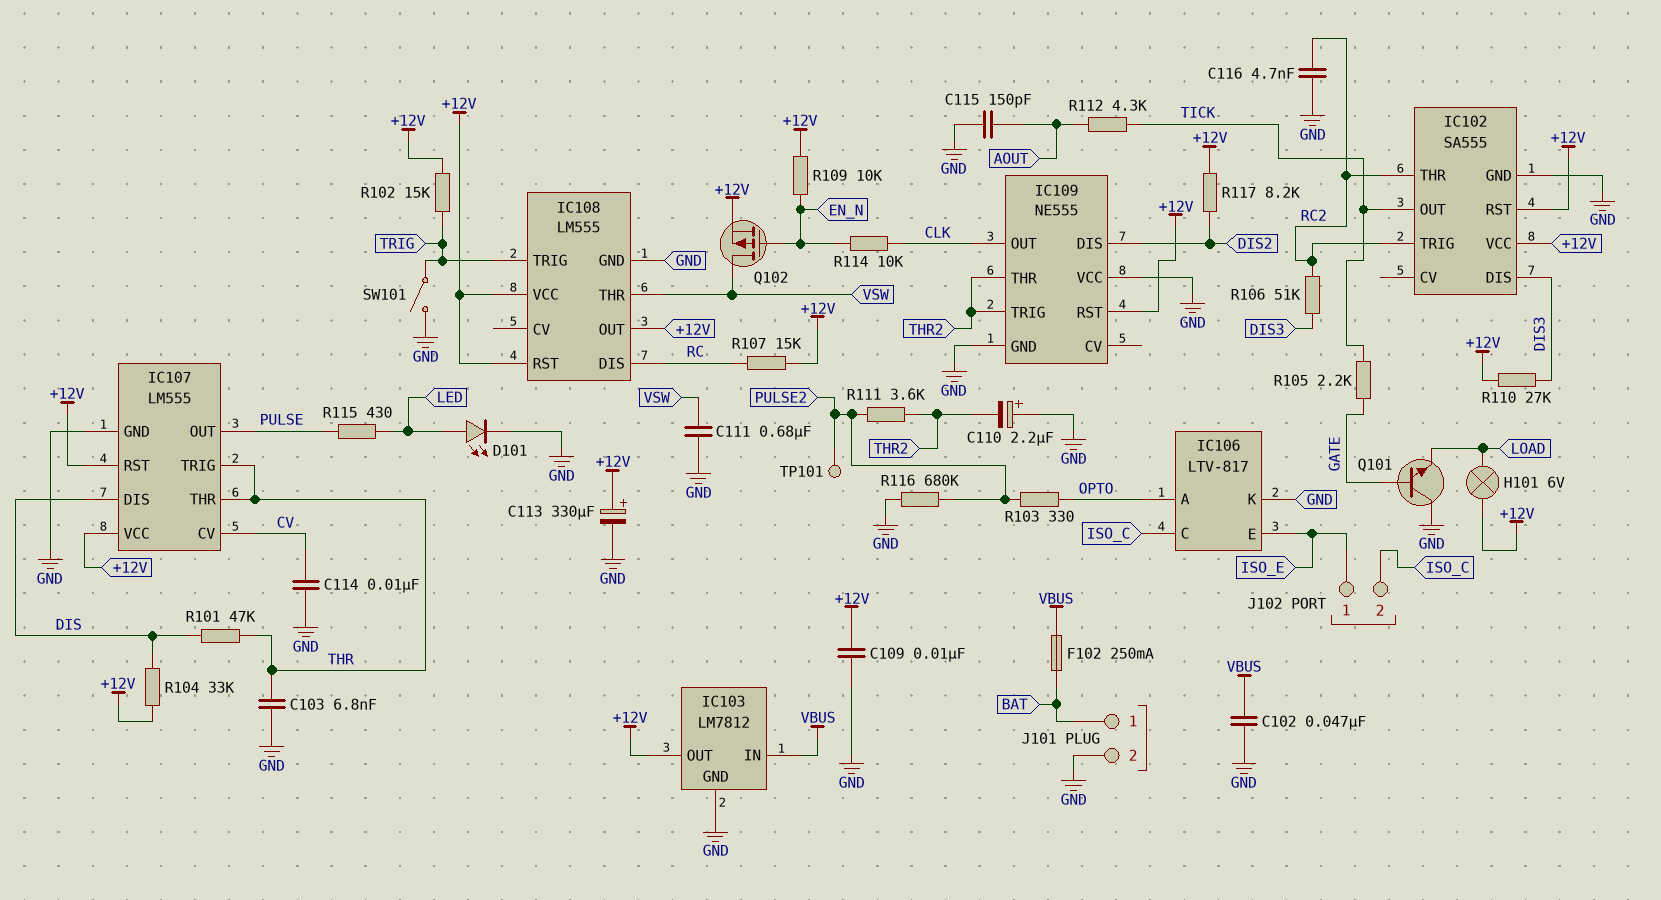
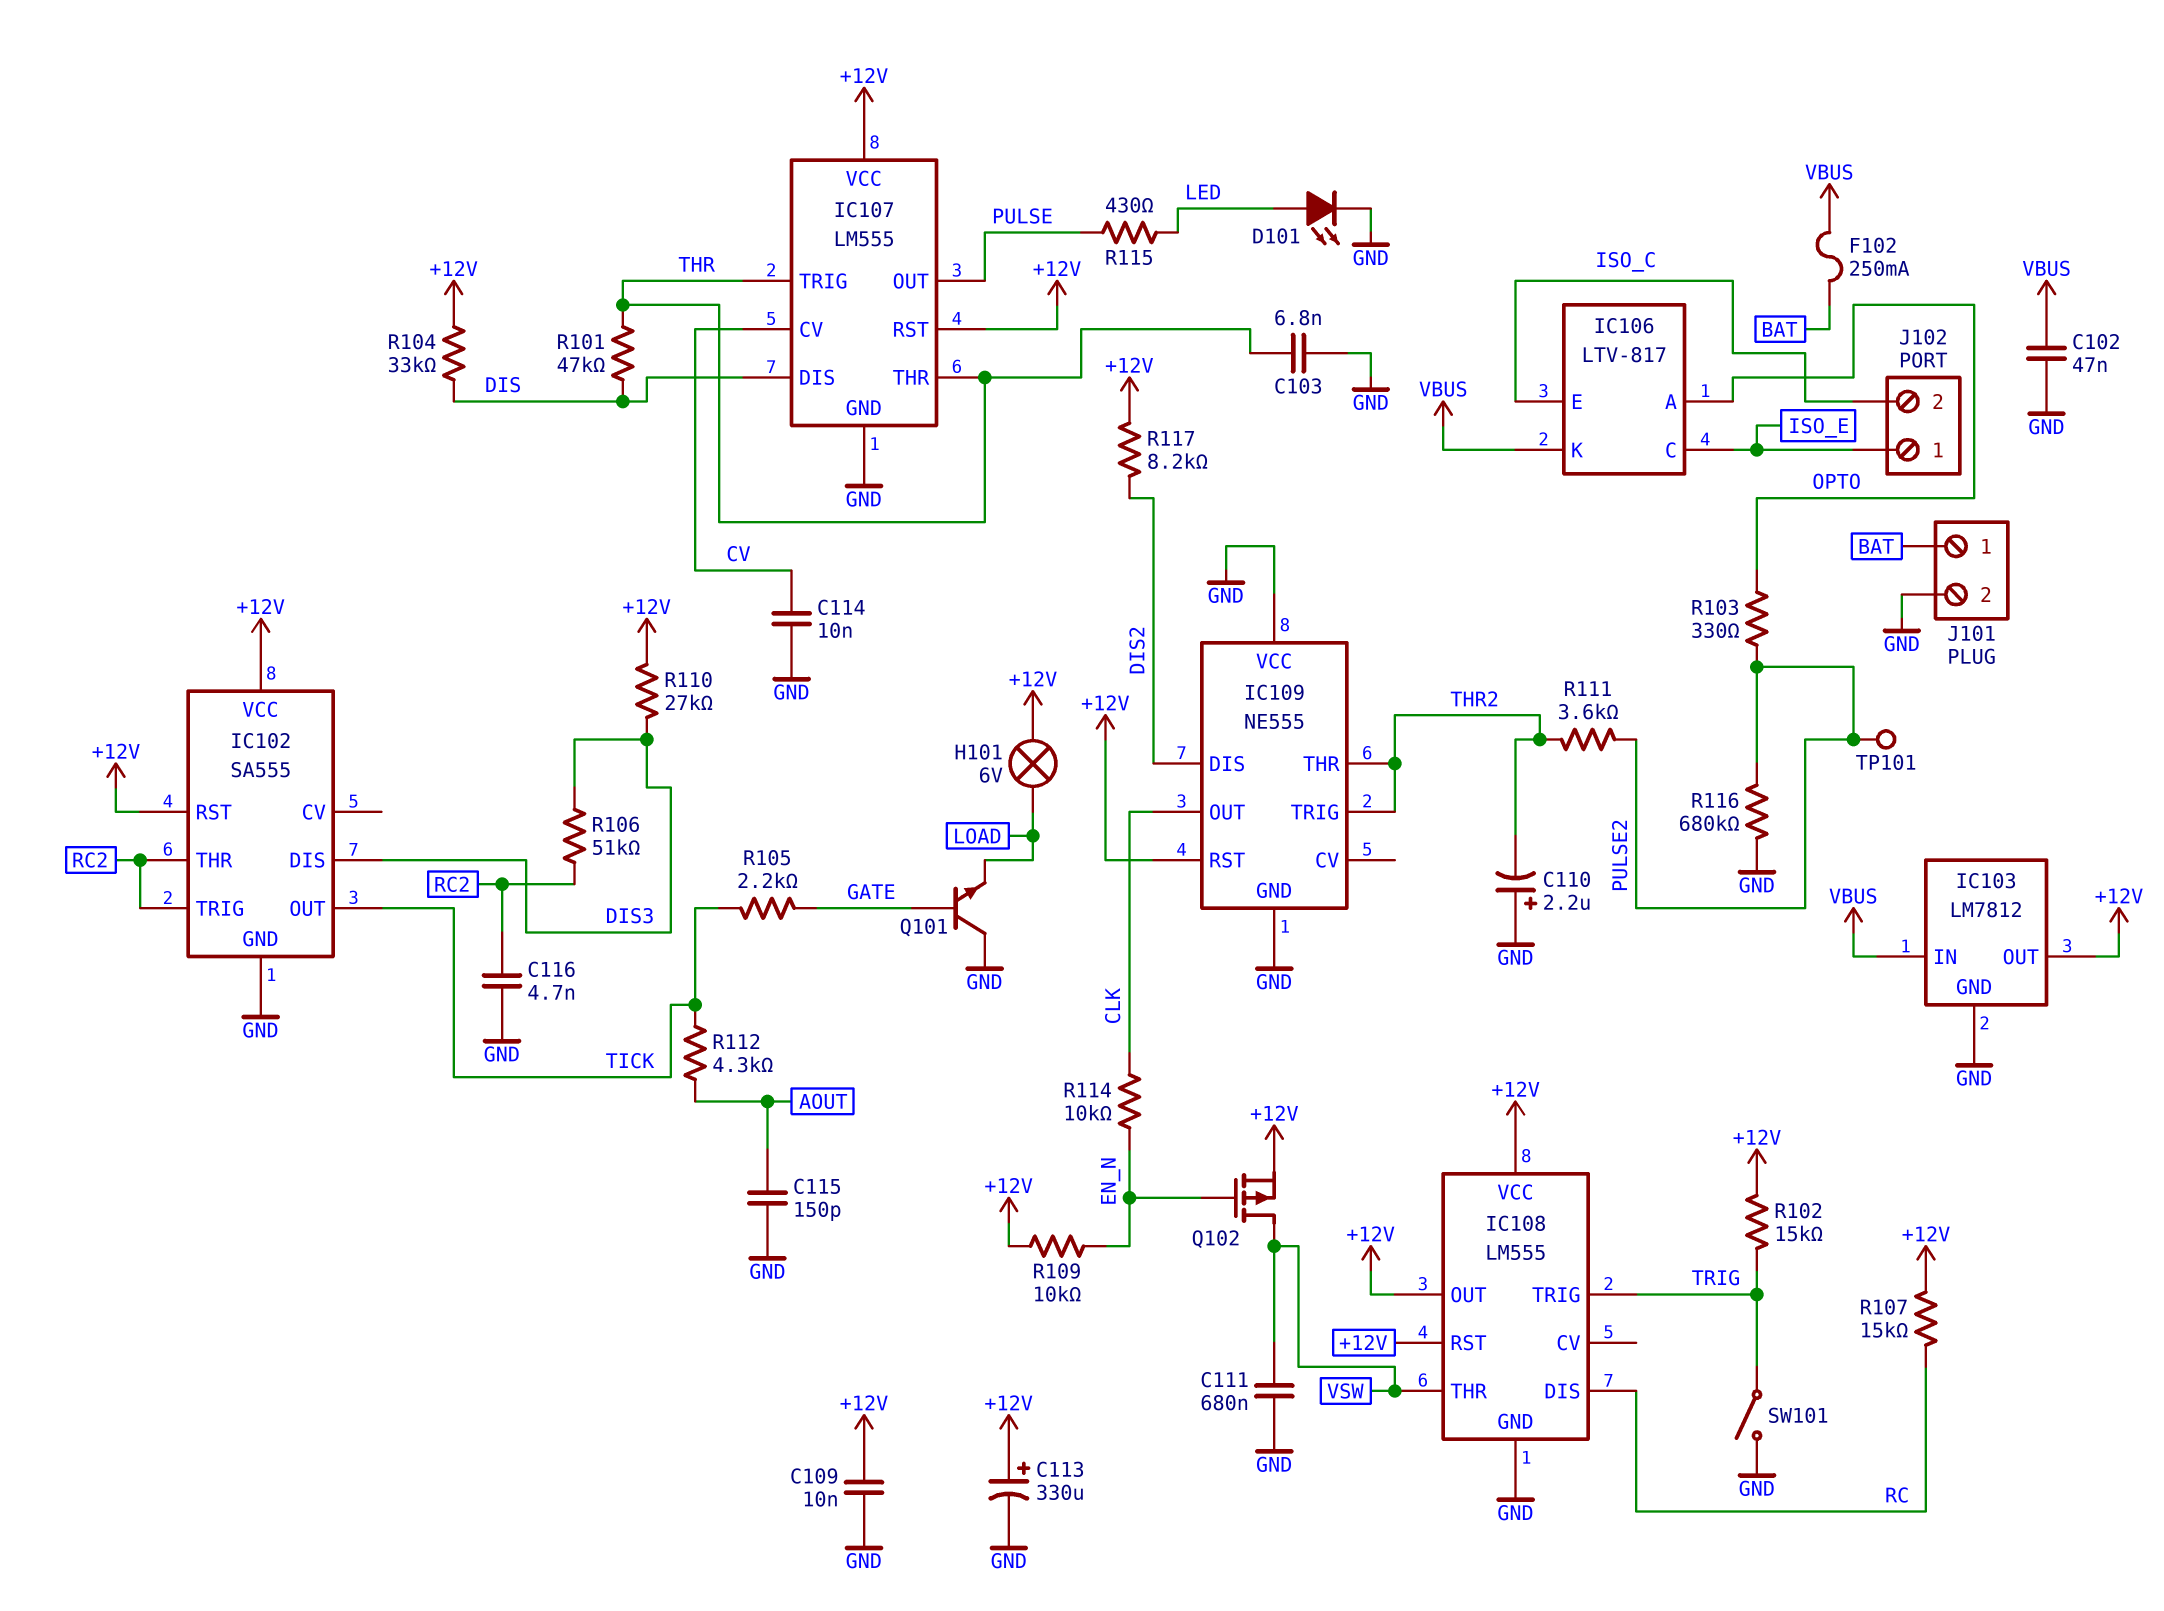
IC106 pin C: ISO_C -> ISO_E
IC106 pin E: ISO_E -> ISO_C
IC106 pin K: GND -> VBUS

